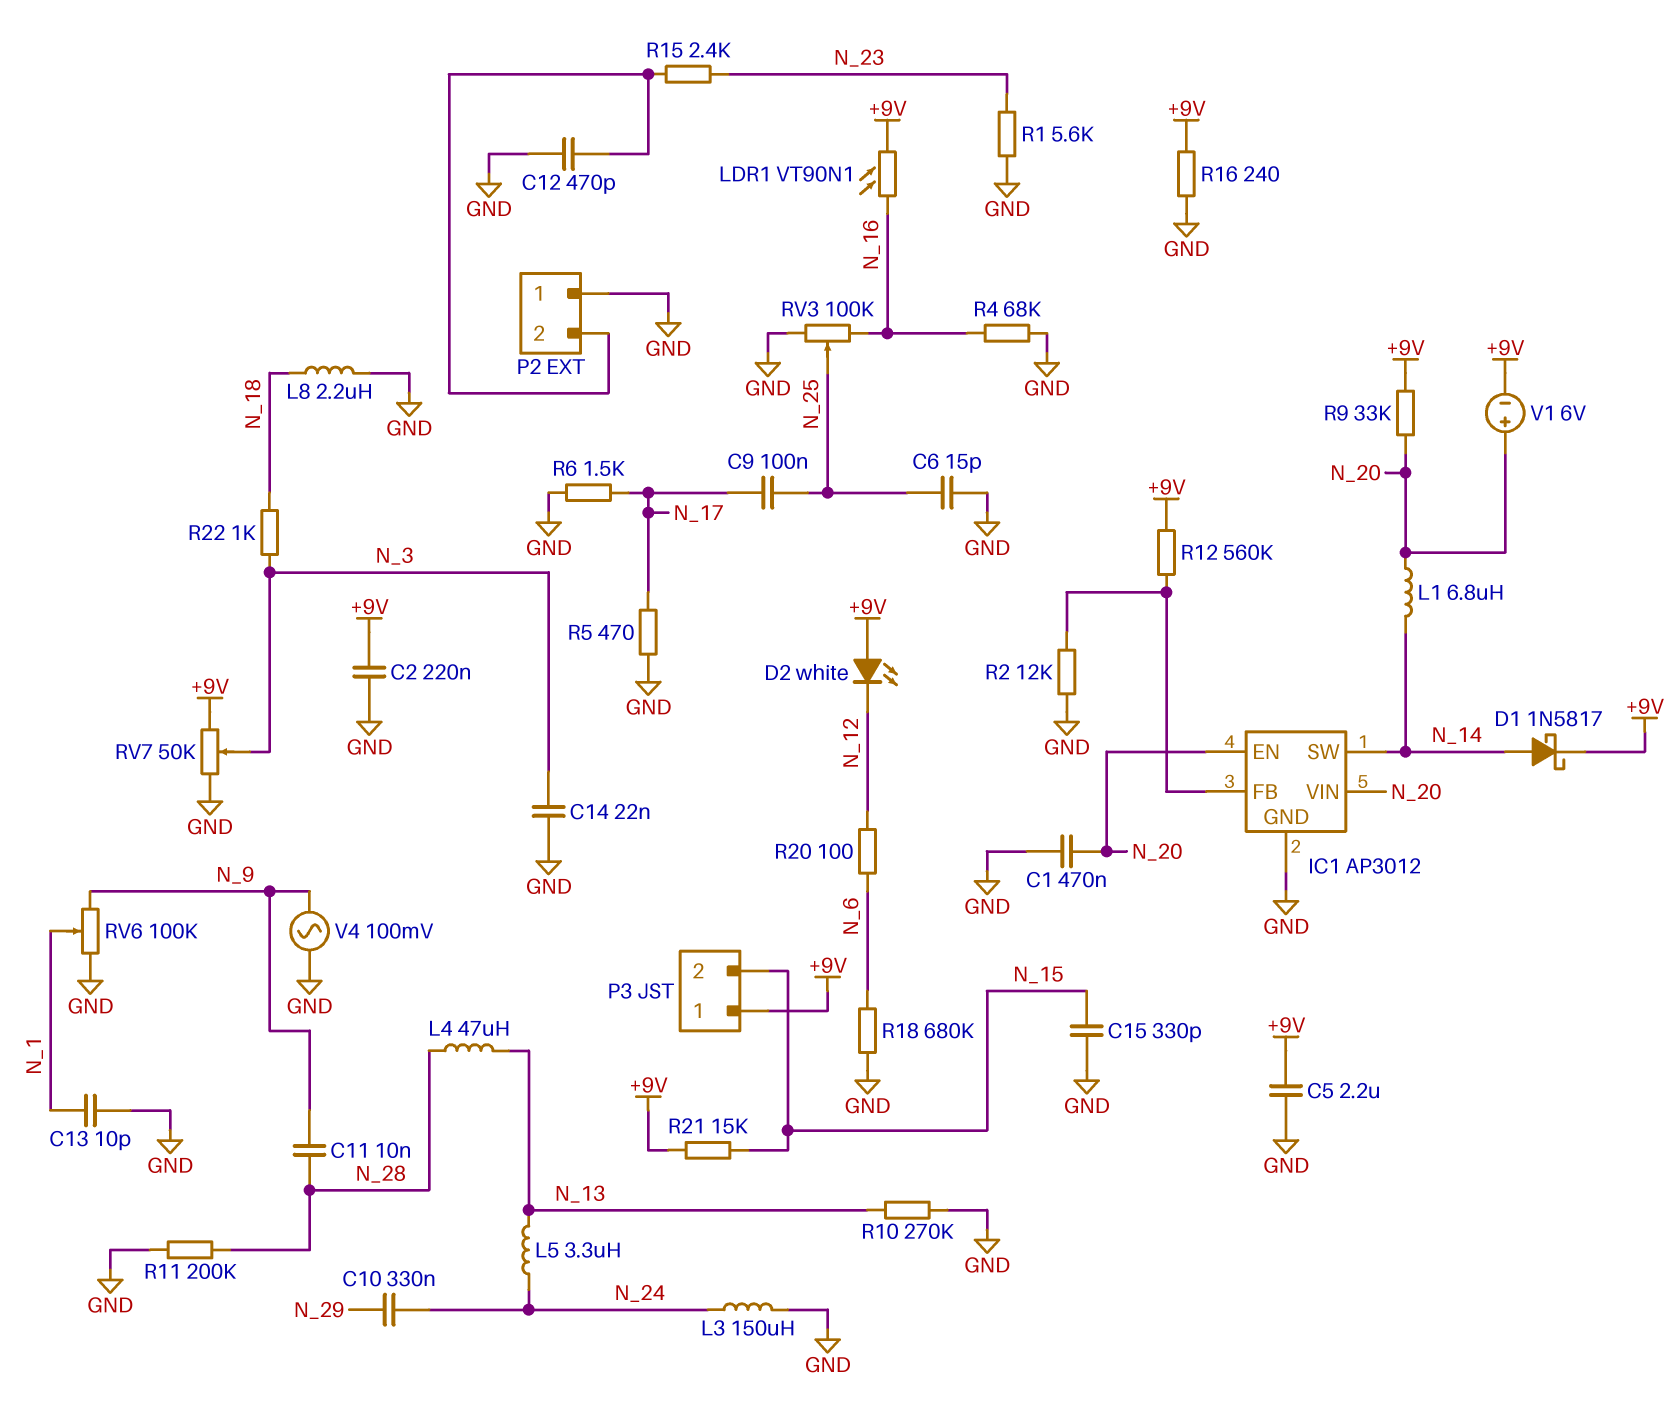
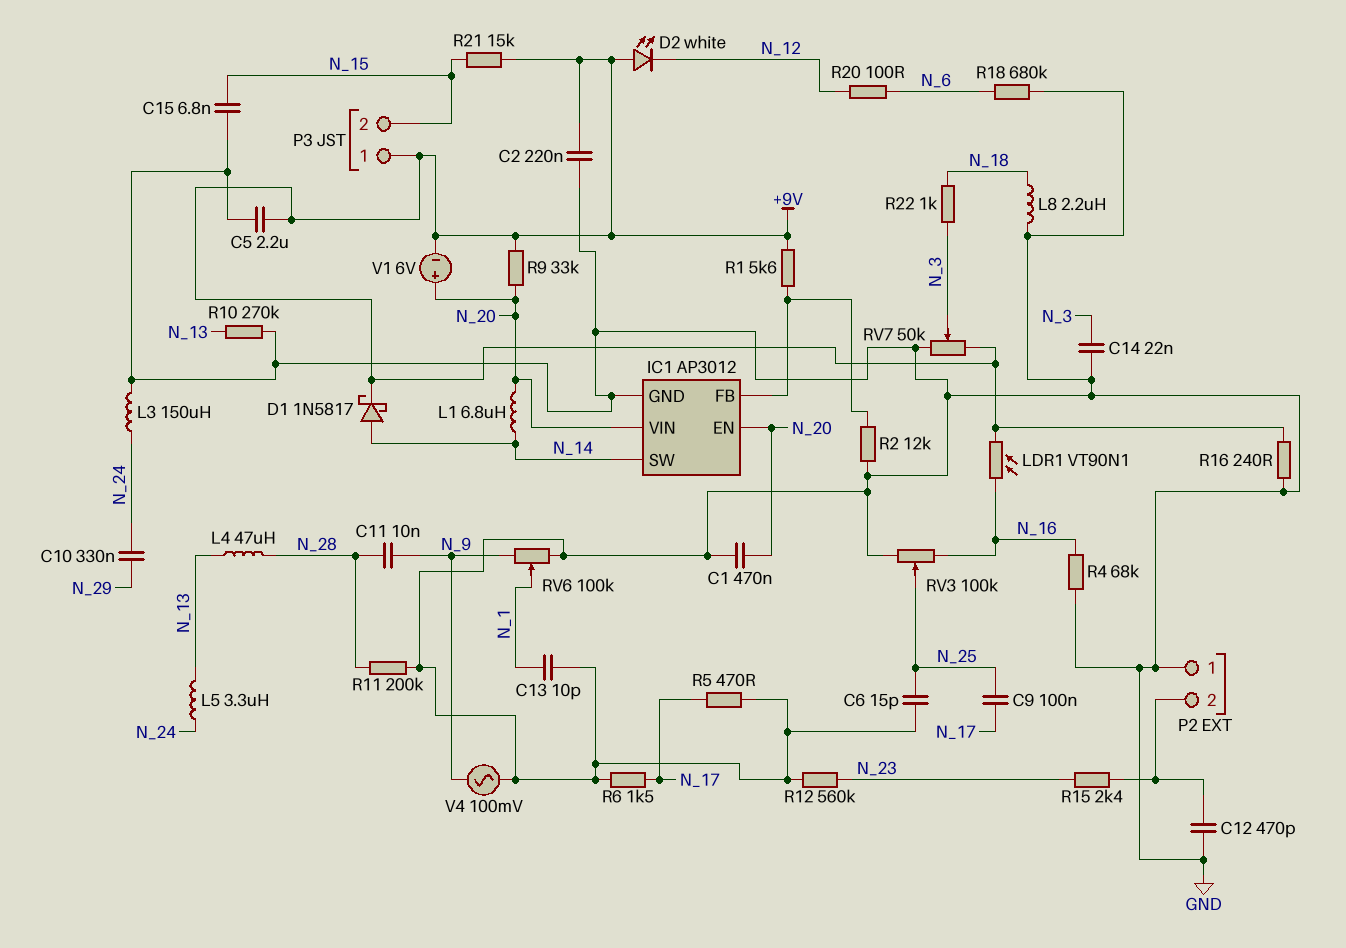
C15: 330pF (GND, N_15) -> 6.8nF (GND, N_15)
R1: 5.6k (GND, N_23) -> 5.6k (+9V, IC1/FB)
R12: 560k (+9V, IC1/FB) -> 560k (GND, N_23)

